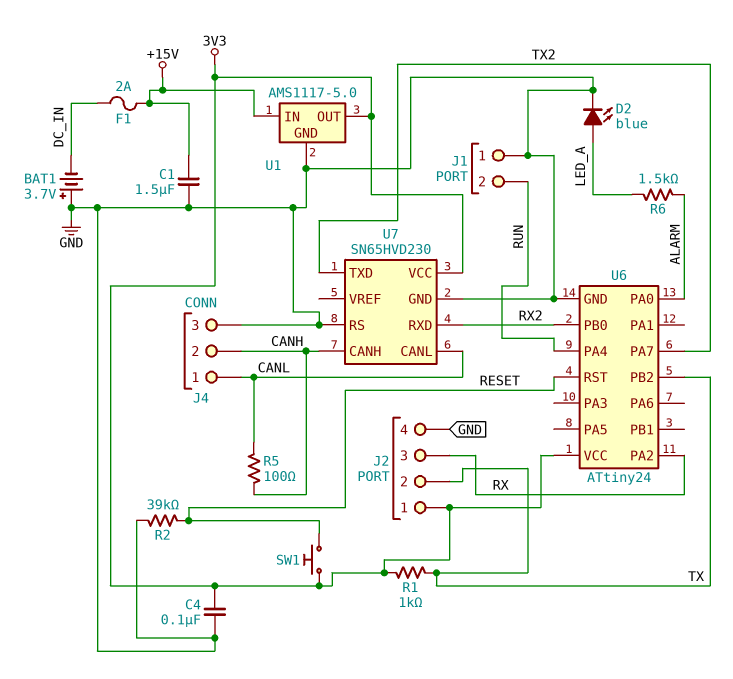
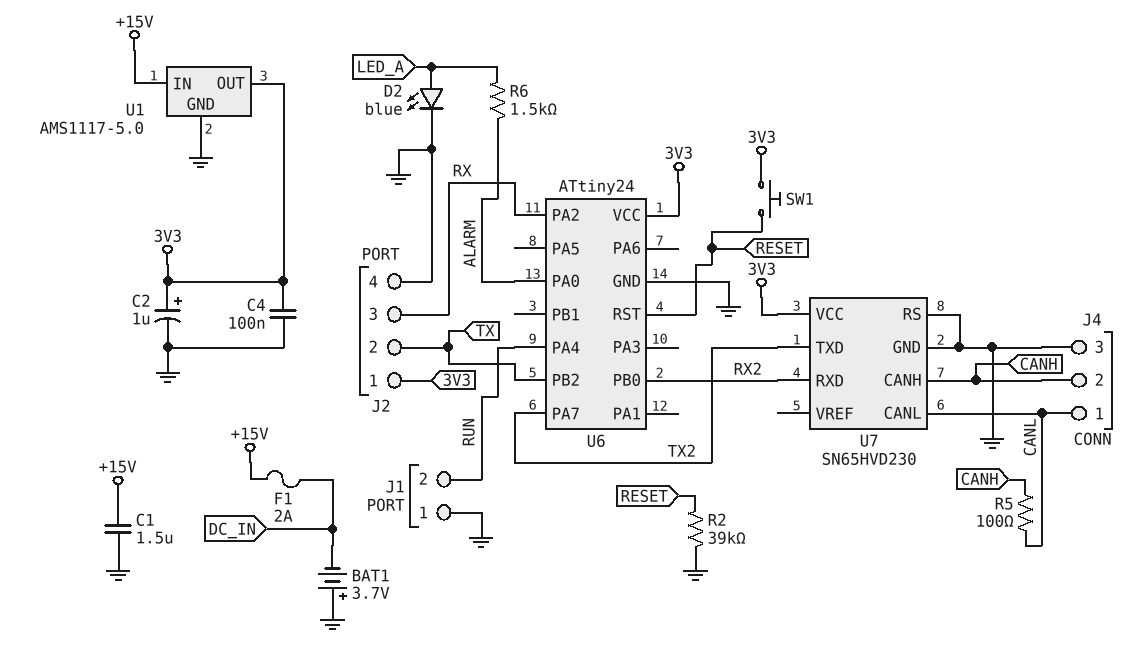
C2: none -> 1uF (plus 3V3, minus GND)
R1: 1k (3V3, TX) -> none

